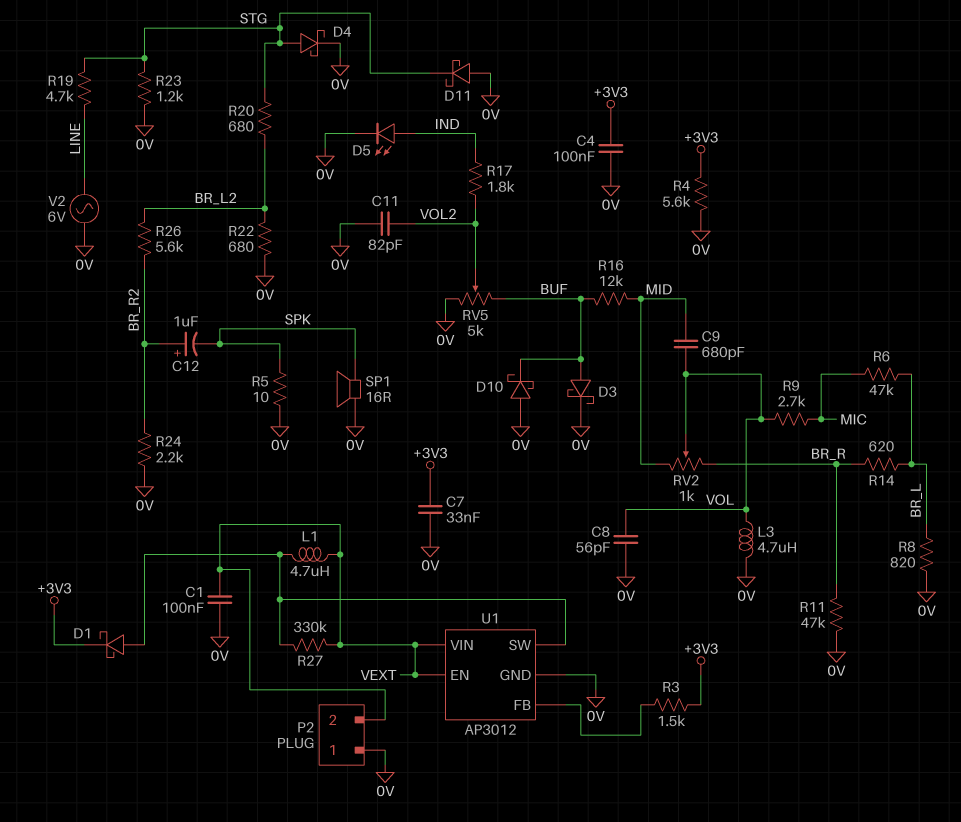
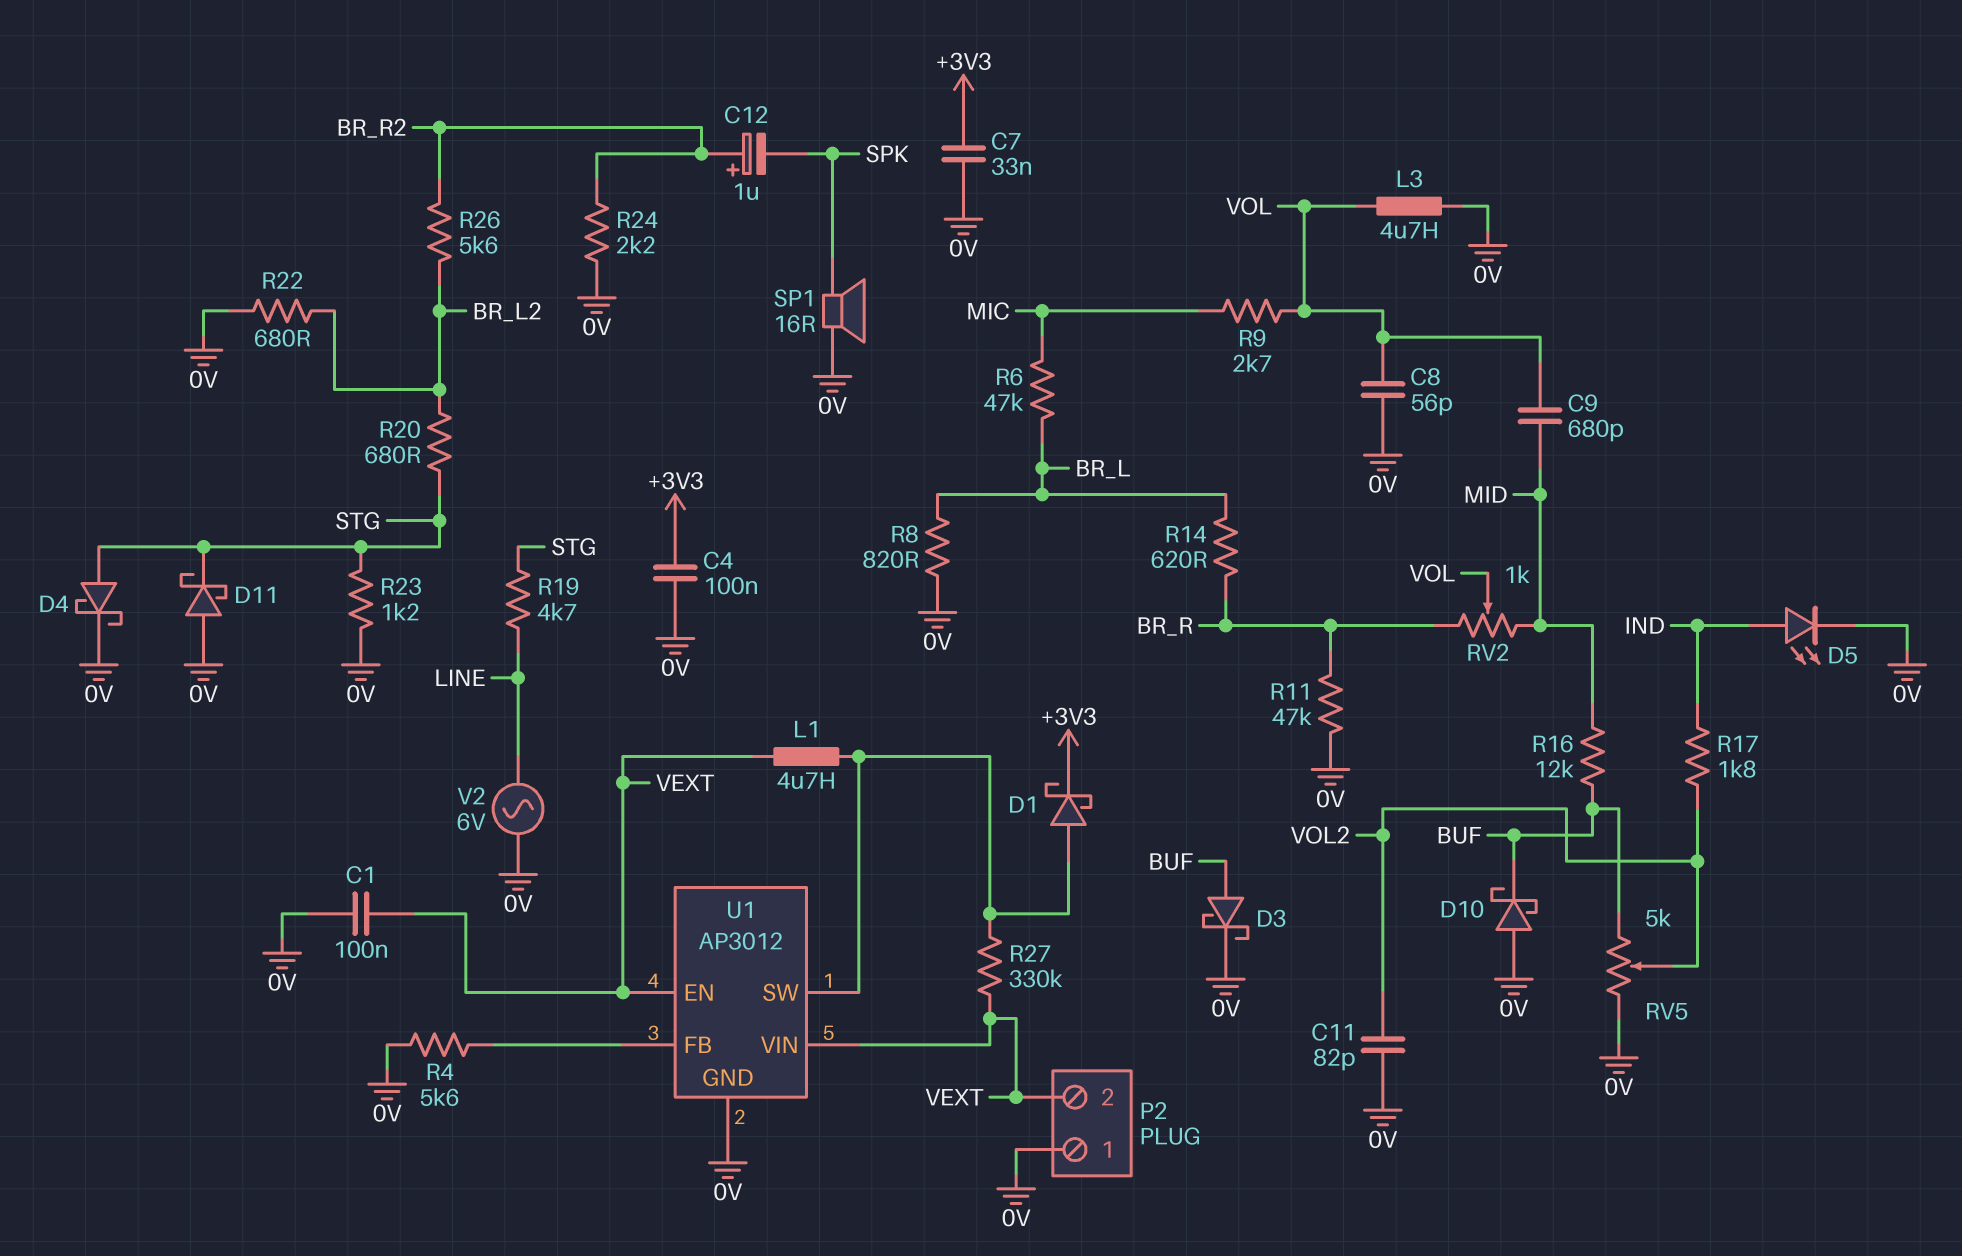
R3: 1.5k (+3V3, U1/FB) -> none
R4: 5.6k (+3V3, 0V) -> 5.6k (0V, U1/FB)
R5: 10 (0V, SPK) -> none

